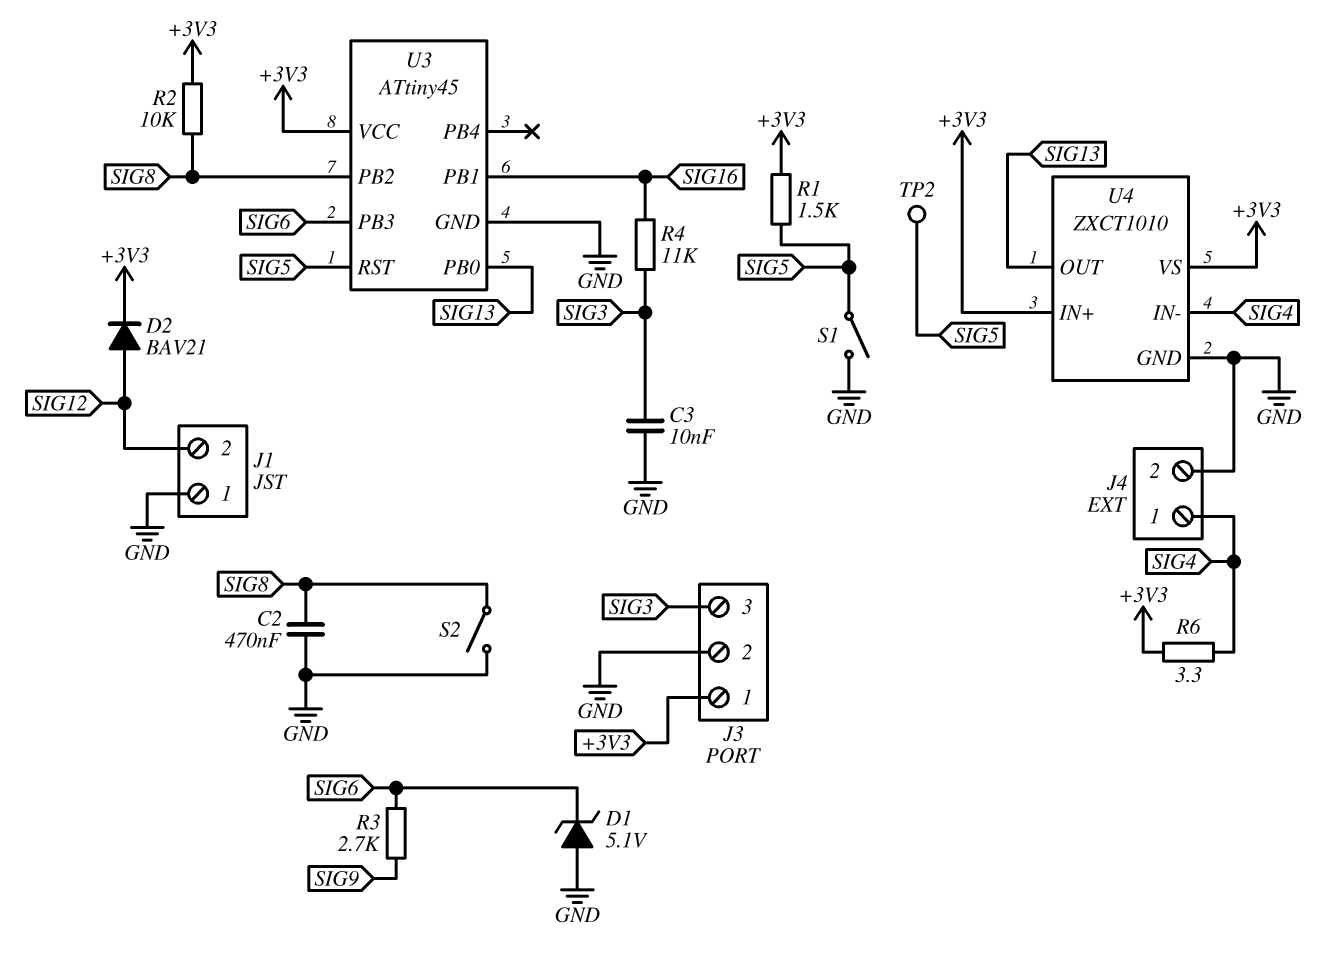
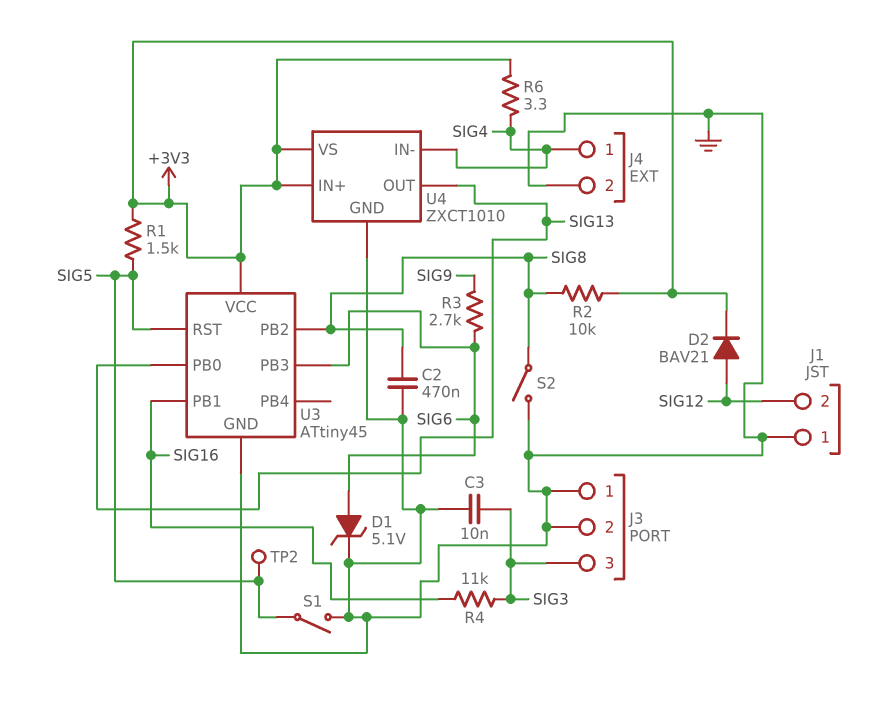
D1: zener 5.1V (A GND, K SIG6) -> zener 5.1V (A SIG6, K GND)
J3 pin 1: +3V3 -> GND

